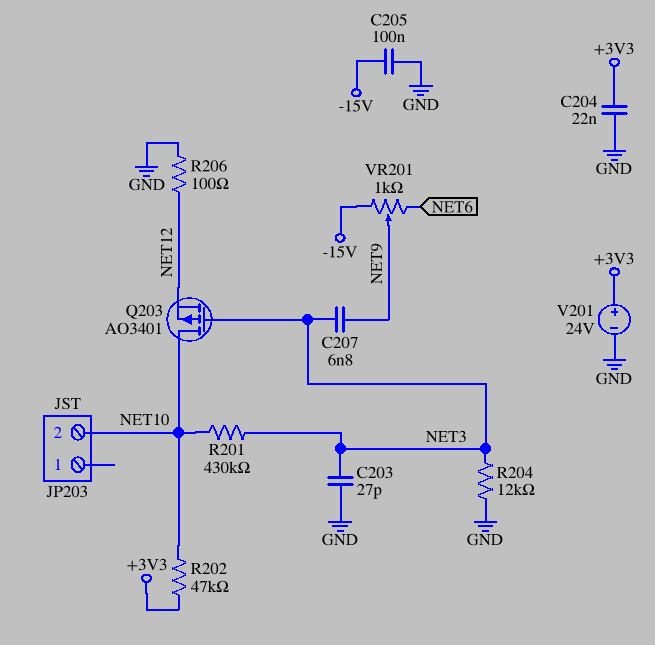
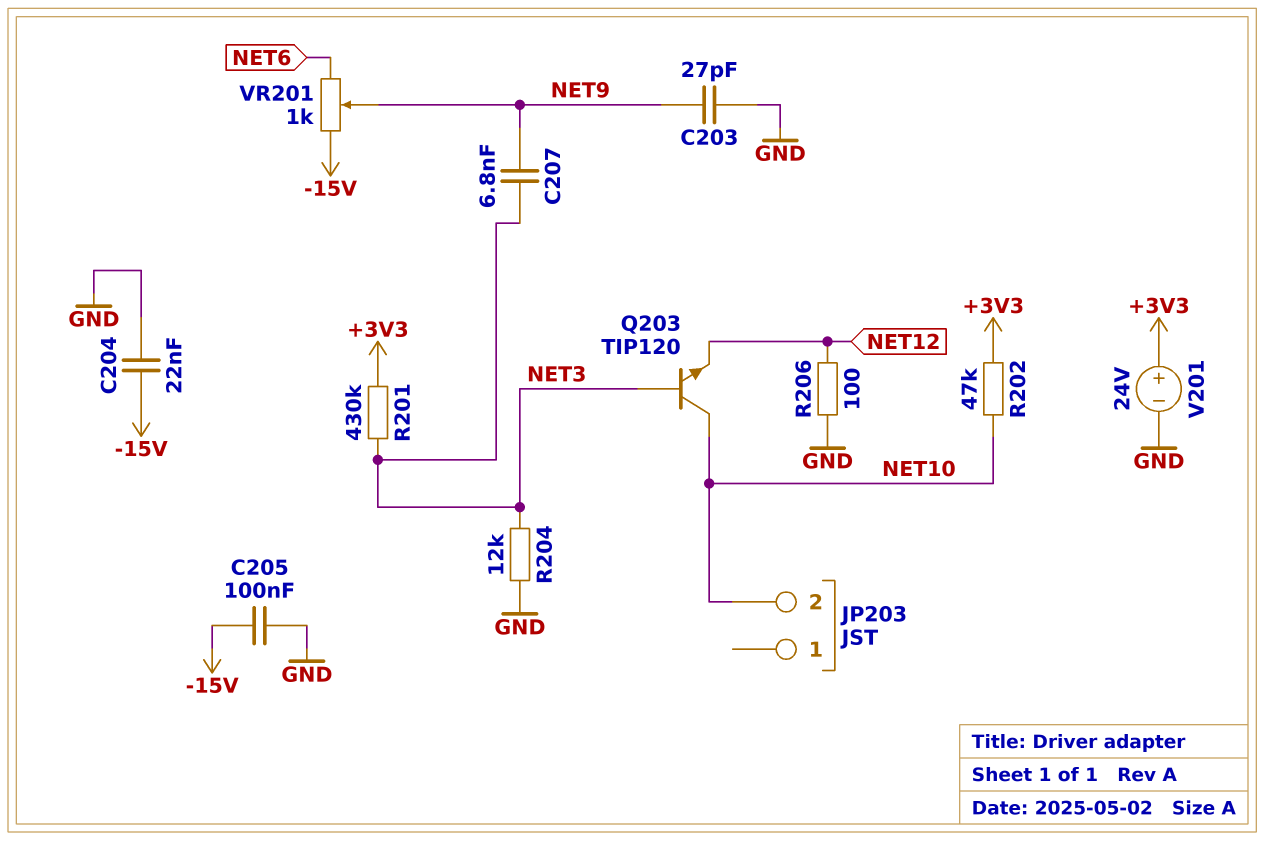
C203: 27pF (GND, NET3) -> 27pF (GND, NET9)
C204: 22nF (+3V3, GND) -> 22nF (-15V, GND)
Q203: PMOS AO3401 (G NET3, D NET10, S NET12) -> NPN TIP120 (B NET3, C NET10, E NET12)
R201: 430k (NET3, NET10) -> 430k (+3V3, NET3)

